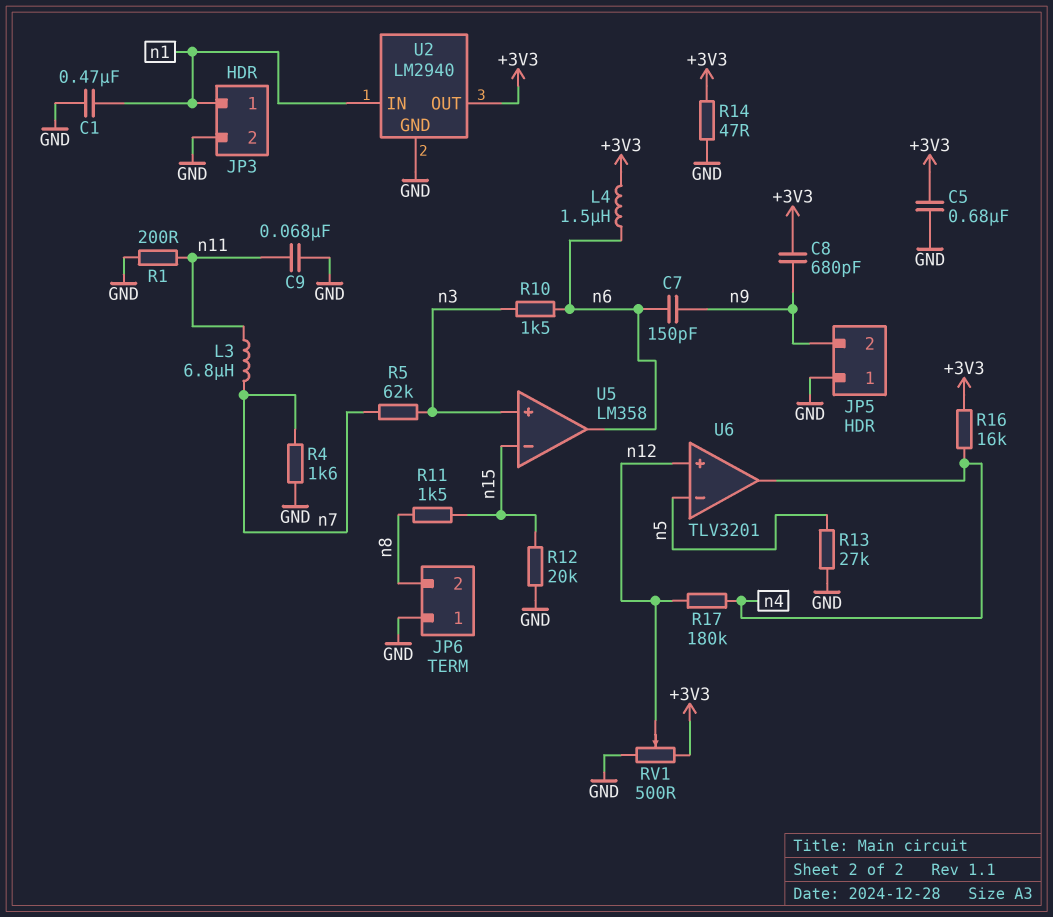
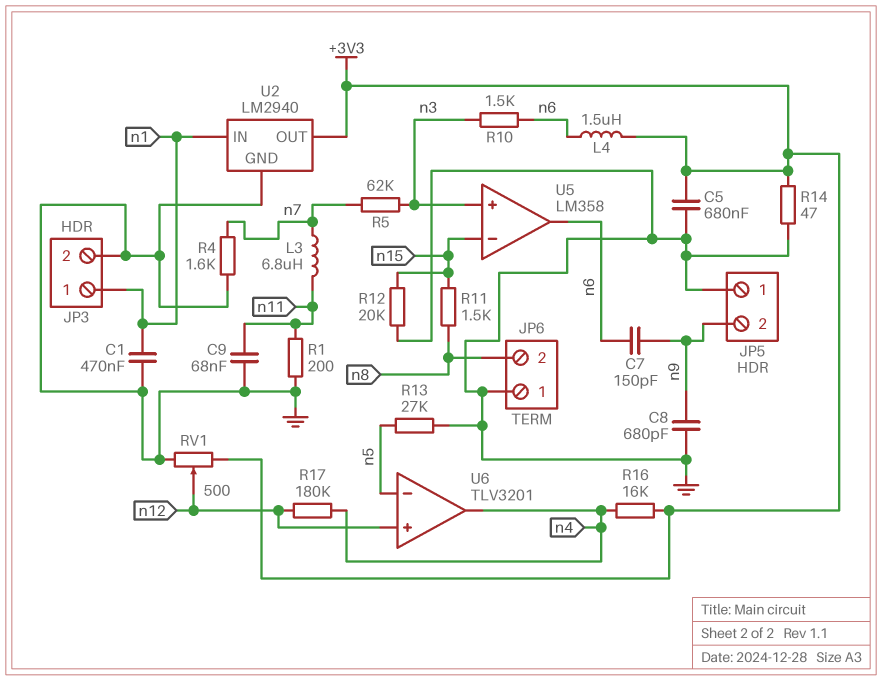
C8: 680pF (+3V3, n9) -> 680pF (GND, n9)

